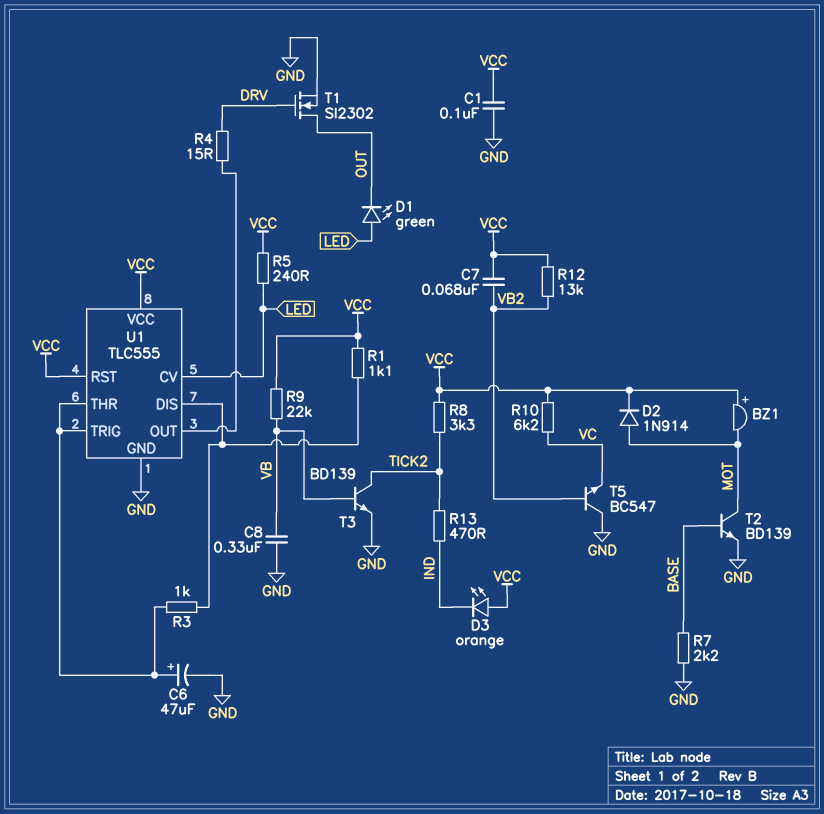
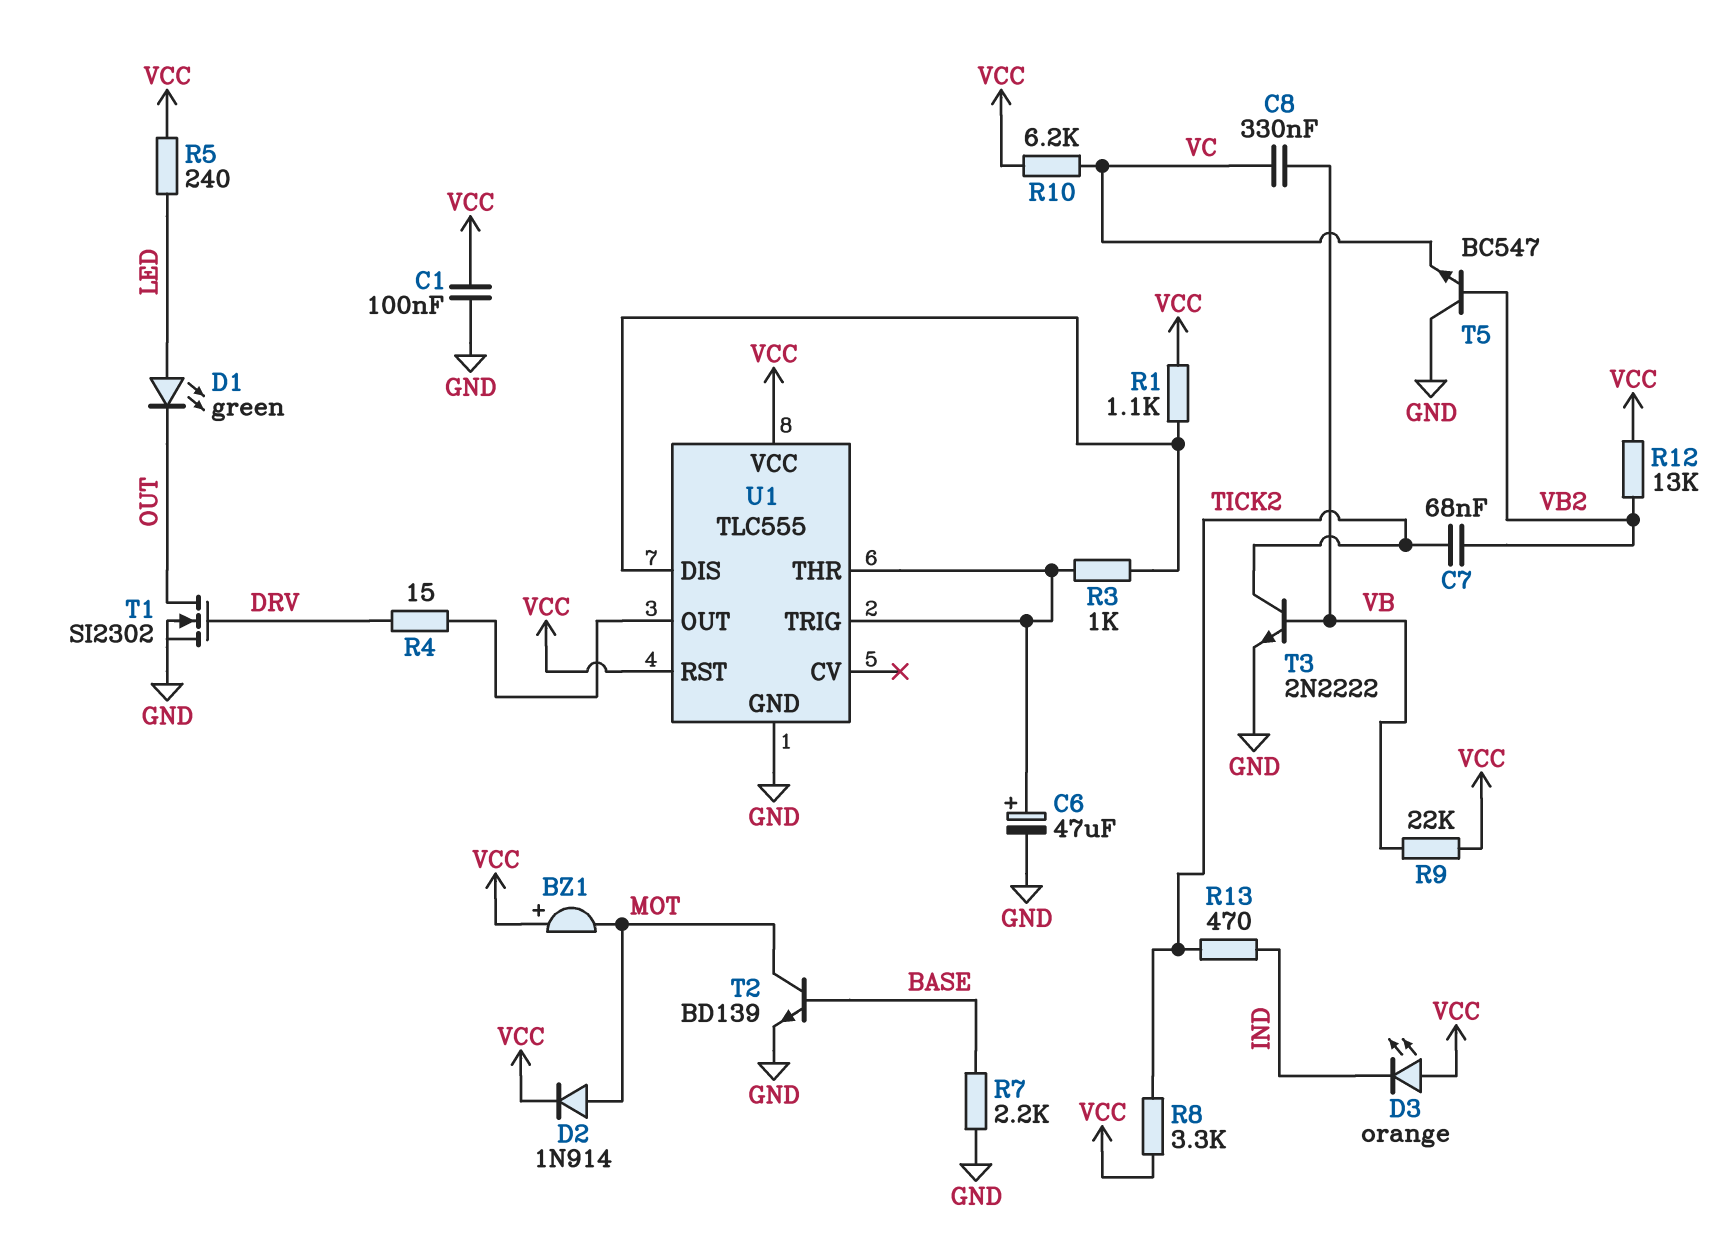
C7: 68nF (VB2, VCC) -> 68nF (TICK2, VB2)
C8: 330nF (GND, VB) -> 330nF (VB, VC)
T3: NPN BD139 (B VB, C TICK2, E GND) -> NPN 2N2222 (B VB, C TICK2, E GND)
U1 pin CV: LED -> none

